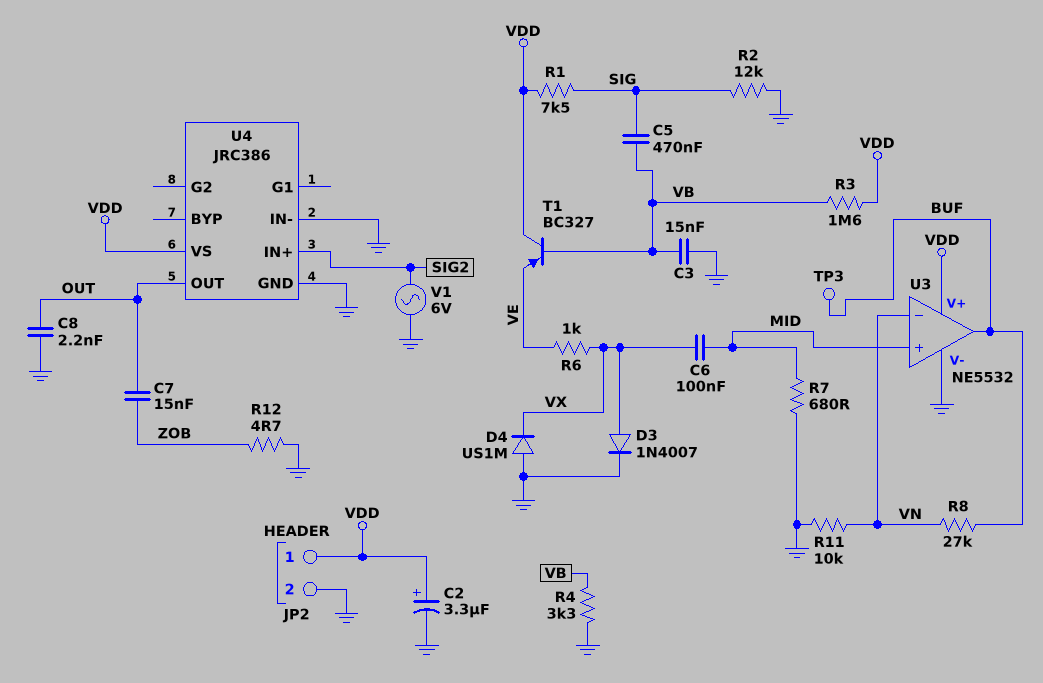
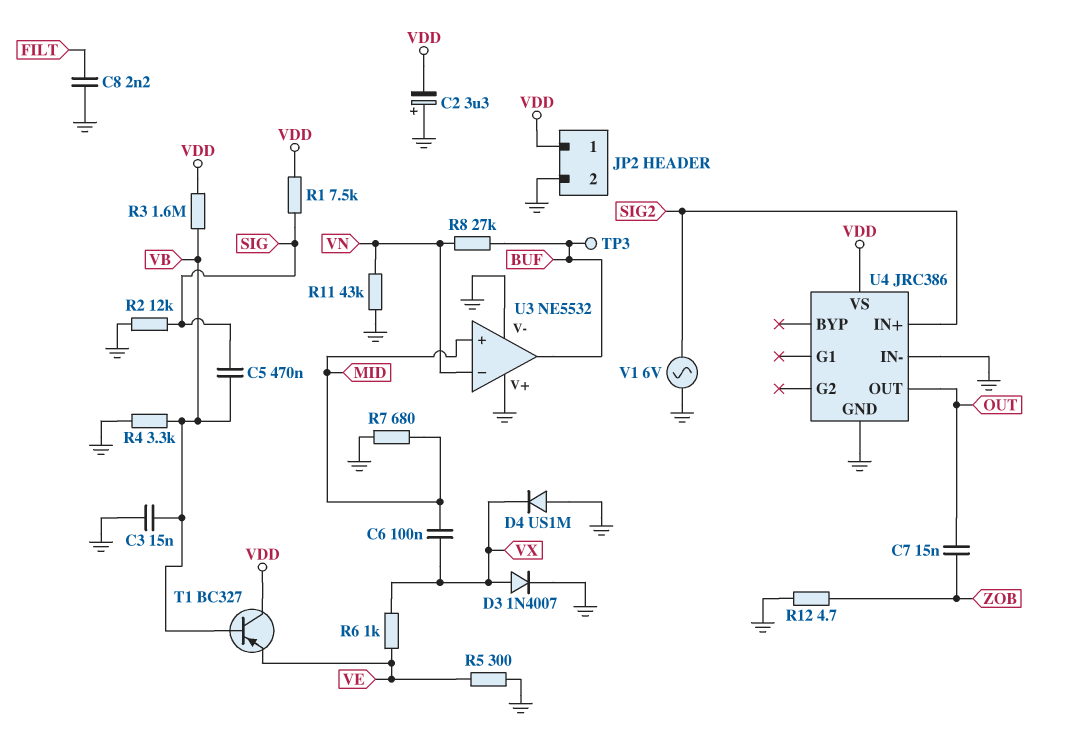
C2: 3.3uF (plus VDD, minus GND) -> 3.3uF (plus GND, minus VDD)
C8: 2.2nF (GND, OUT) -> 2.2nF (FILT, GND)
R5: none -> 300 (GND, VE)
R11: 10k (GND, VN) -> 43k (GND, VN)
U3 pin V+: VDD -> GND

